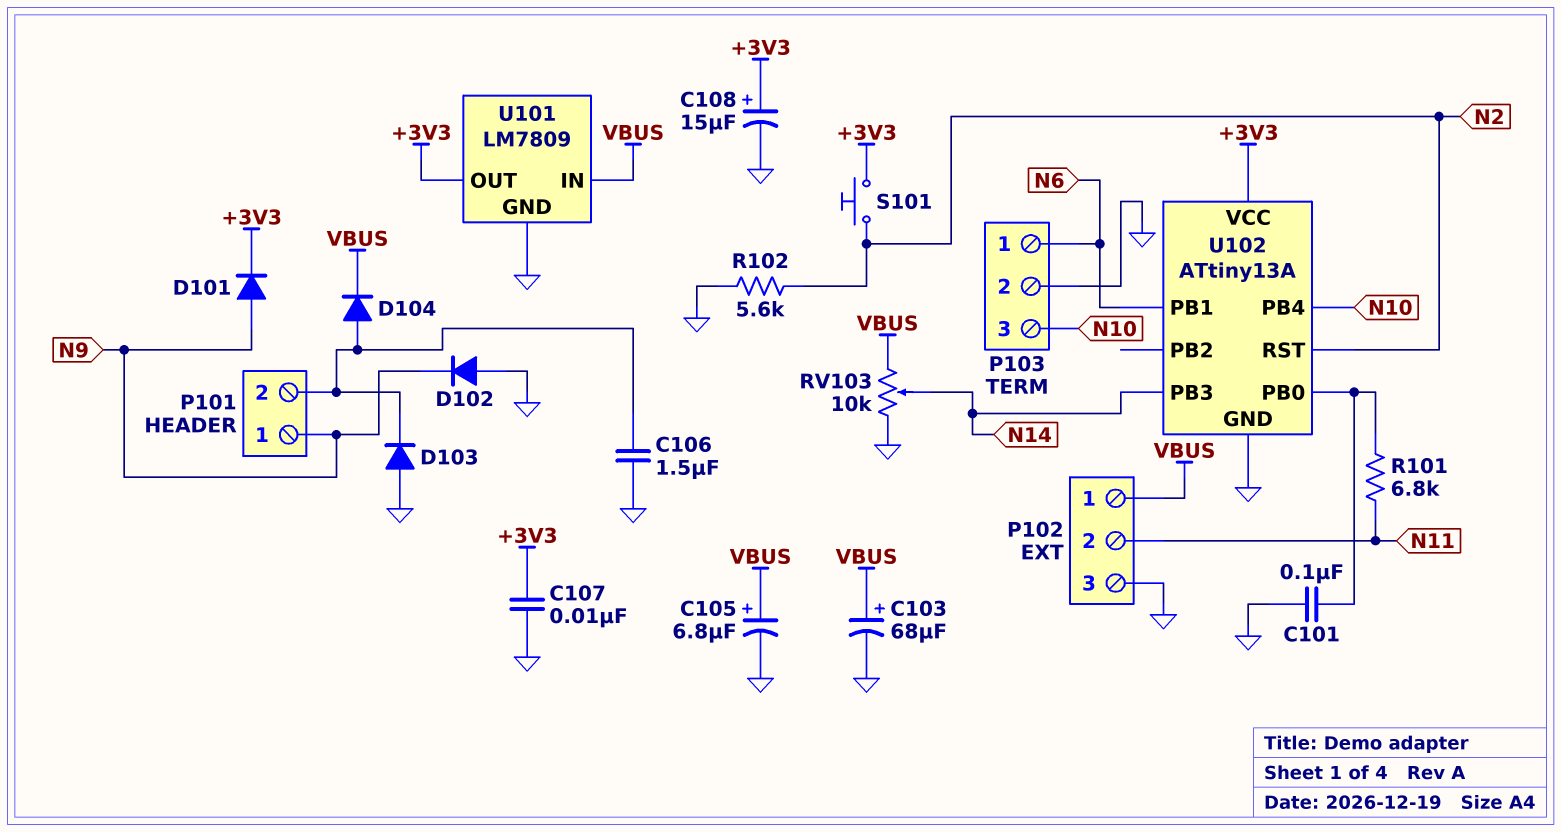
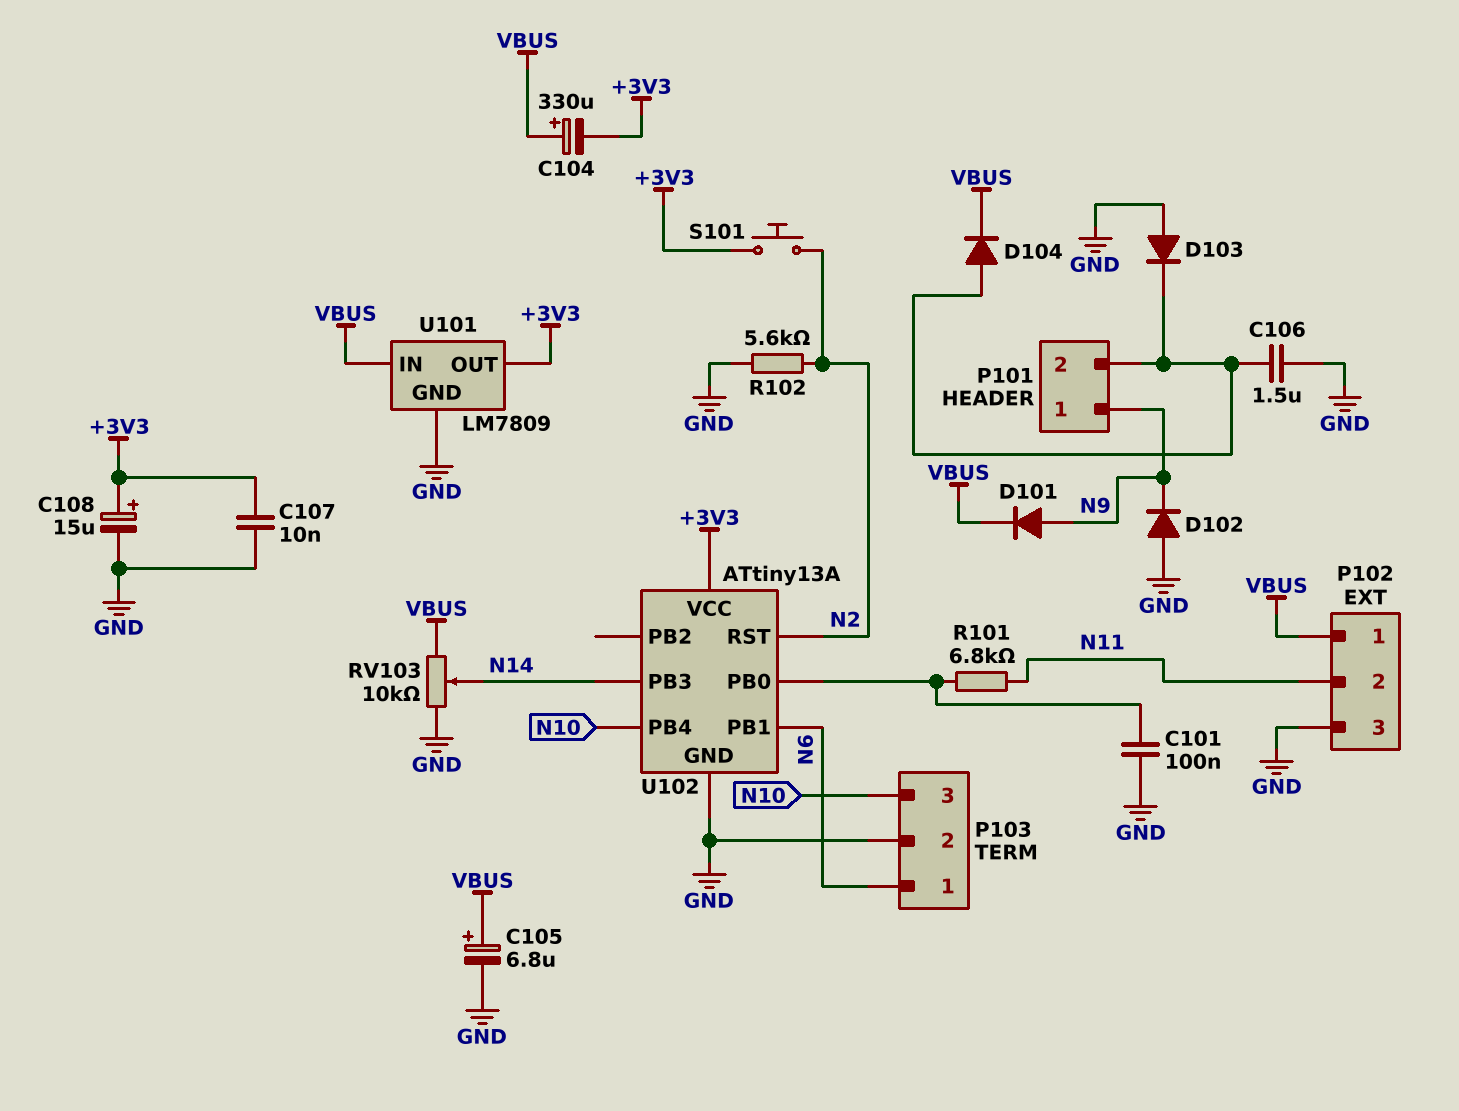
C103: 68uF (plus VBUS, minus GND) -> none
C104: none -> 330uF (plus VBUS, minus +3V3)
D101: diode (A N9, K +3V3) -> diode (A N9, K VBUS)

